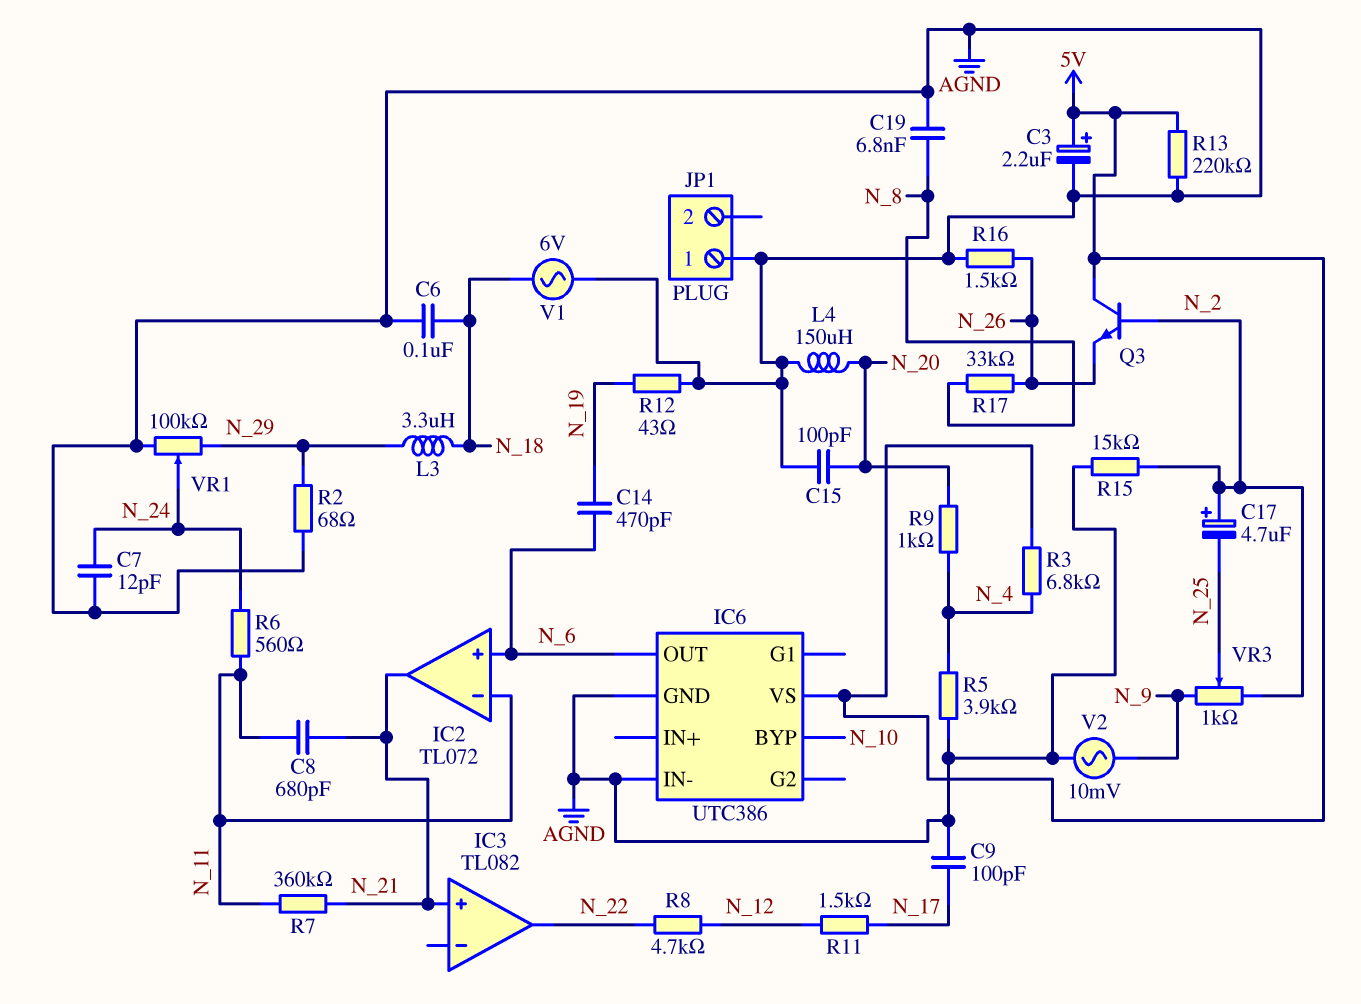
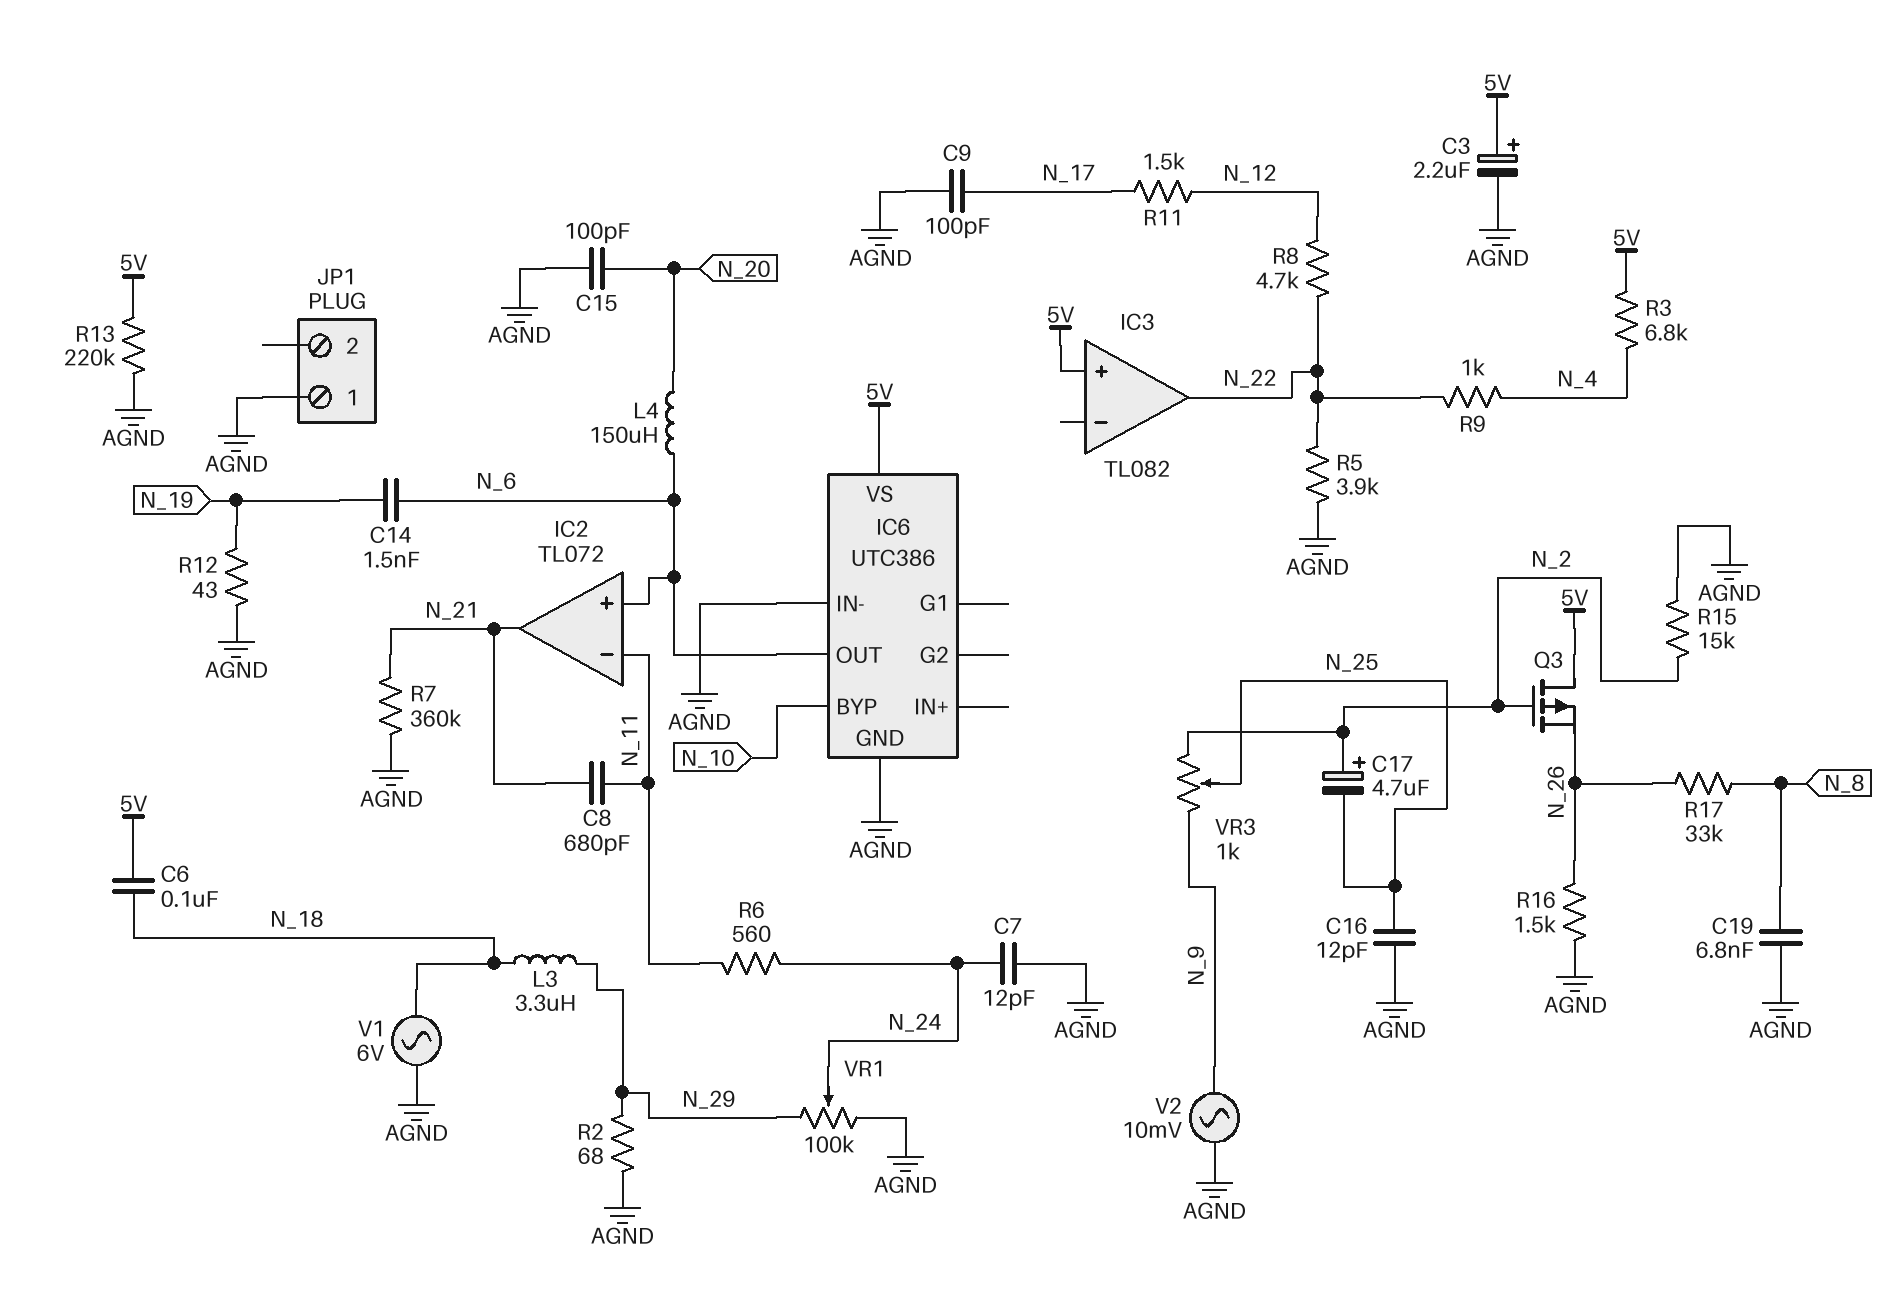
C6: 100nF (AGND, N_18) -> 100nF (5V, N_18)
C14: 470pF (N_6, N_19) -> 1.5nF (N_6, N_19)
C16: none -> 12pF (AGND, N_25)
IC3 pin in+: N_21 -> 5V
L4: 150uH (AGND, N_20) -> 150uH (N_6, N_20)
Q3: NPN (B N_2, C 5V, E N_26) -> PMOS (G N_2, D 5V, S N_26)
R5: 3.9k (AGND, N_4) -> 3.9k (AGND, N_22)
R7: 360k (N_11, N_21) -> 360k (AGND, N_21)
R9: 1k (N_4, N_20) -> 1k (N_4, N_22)

